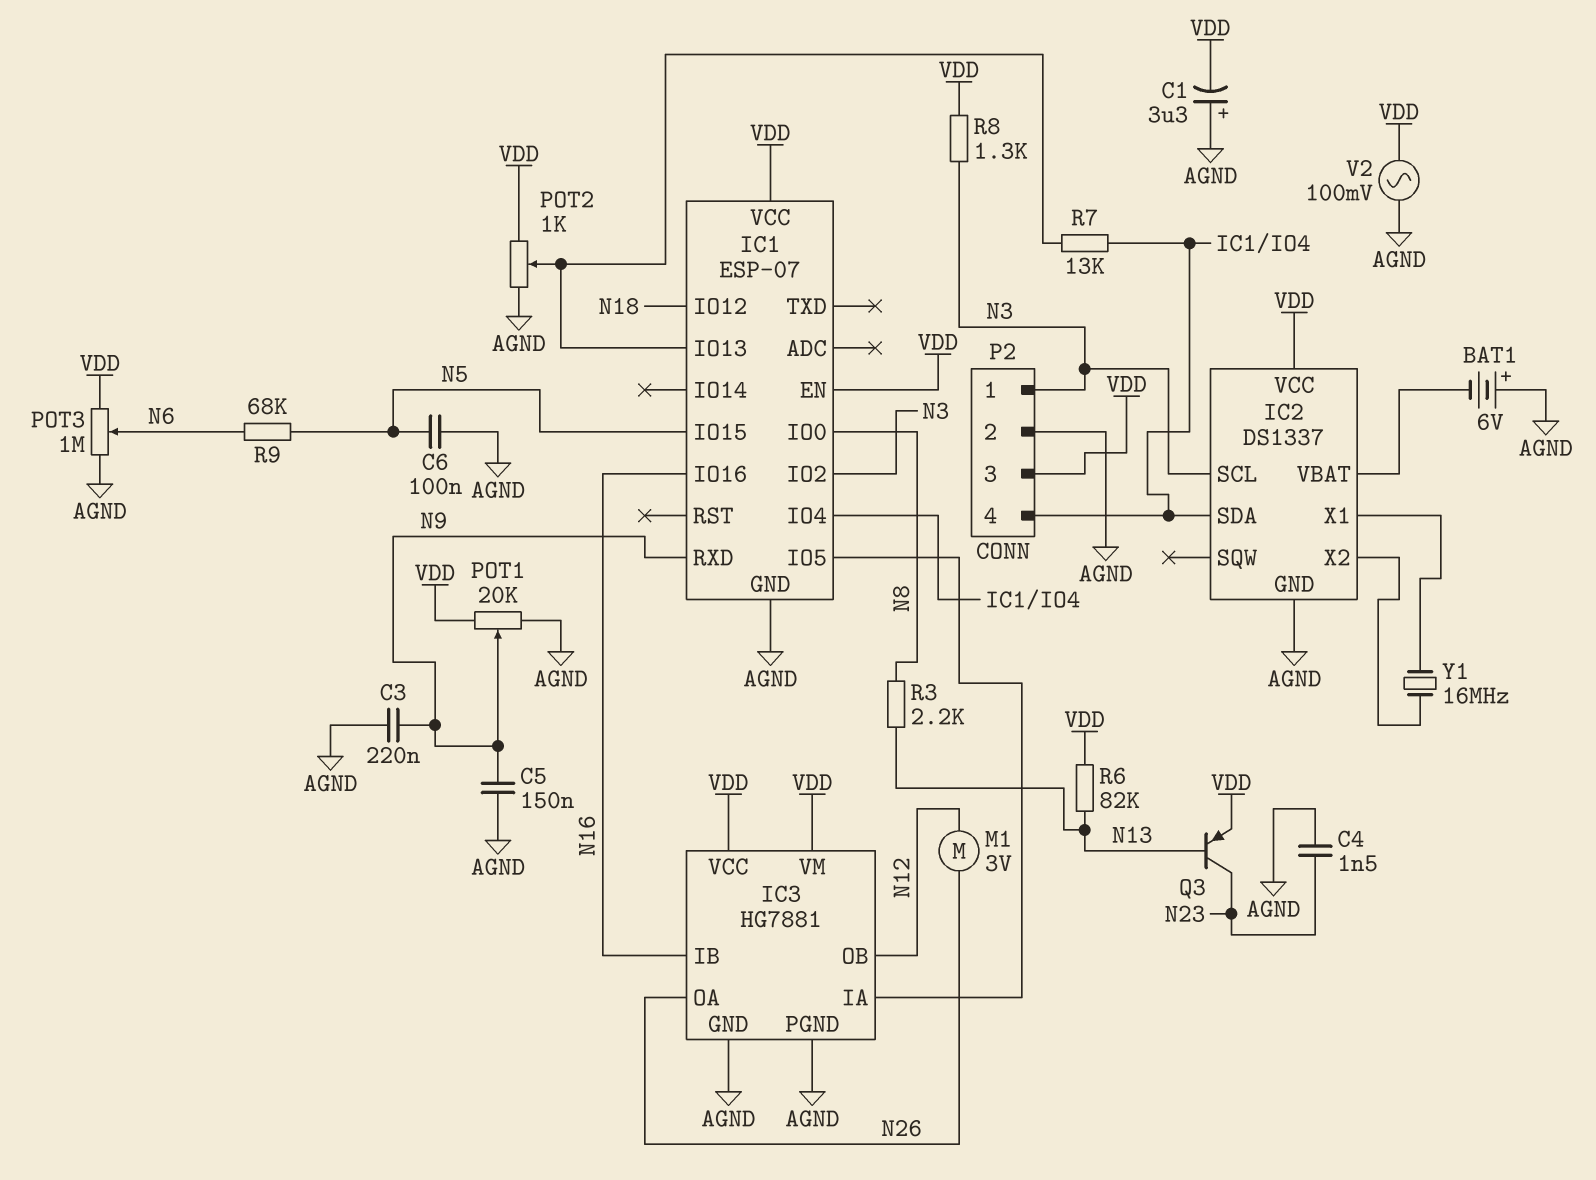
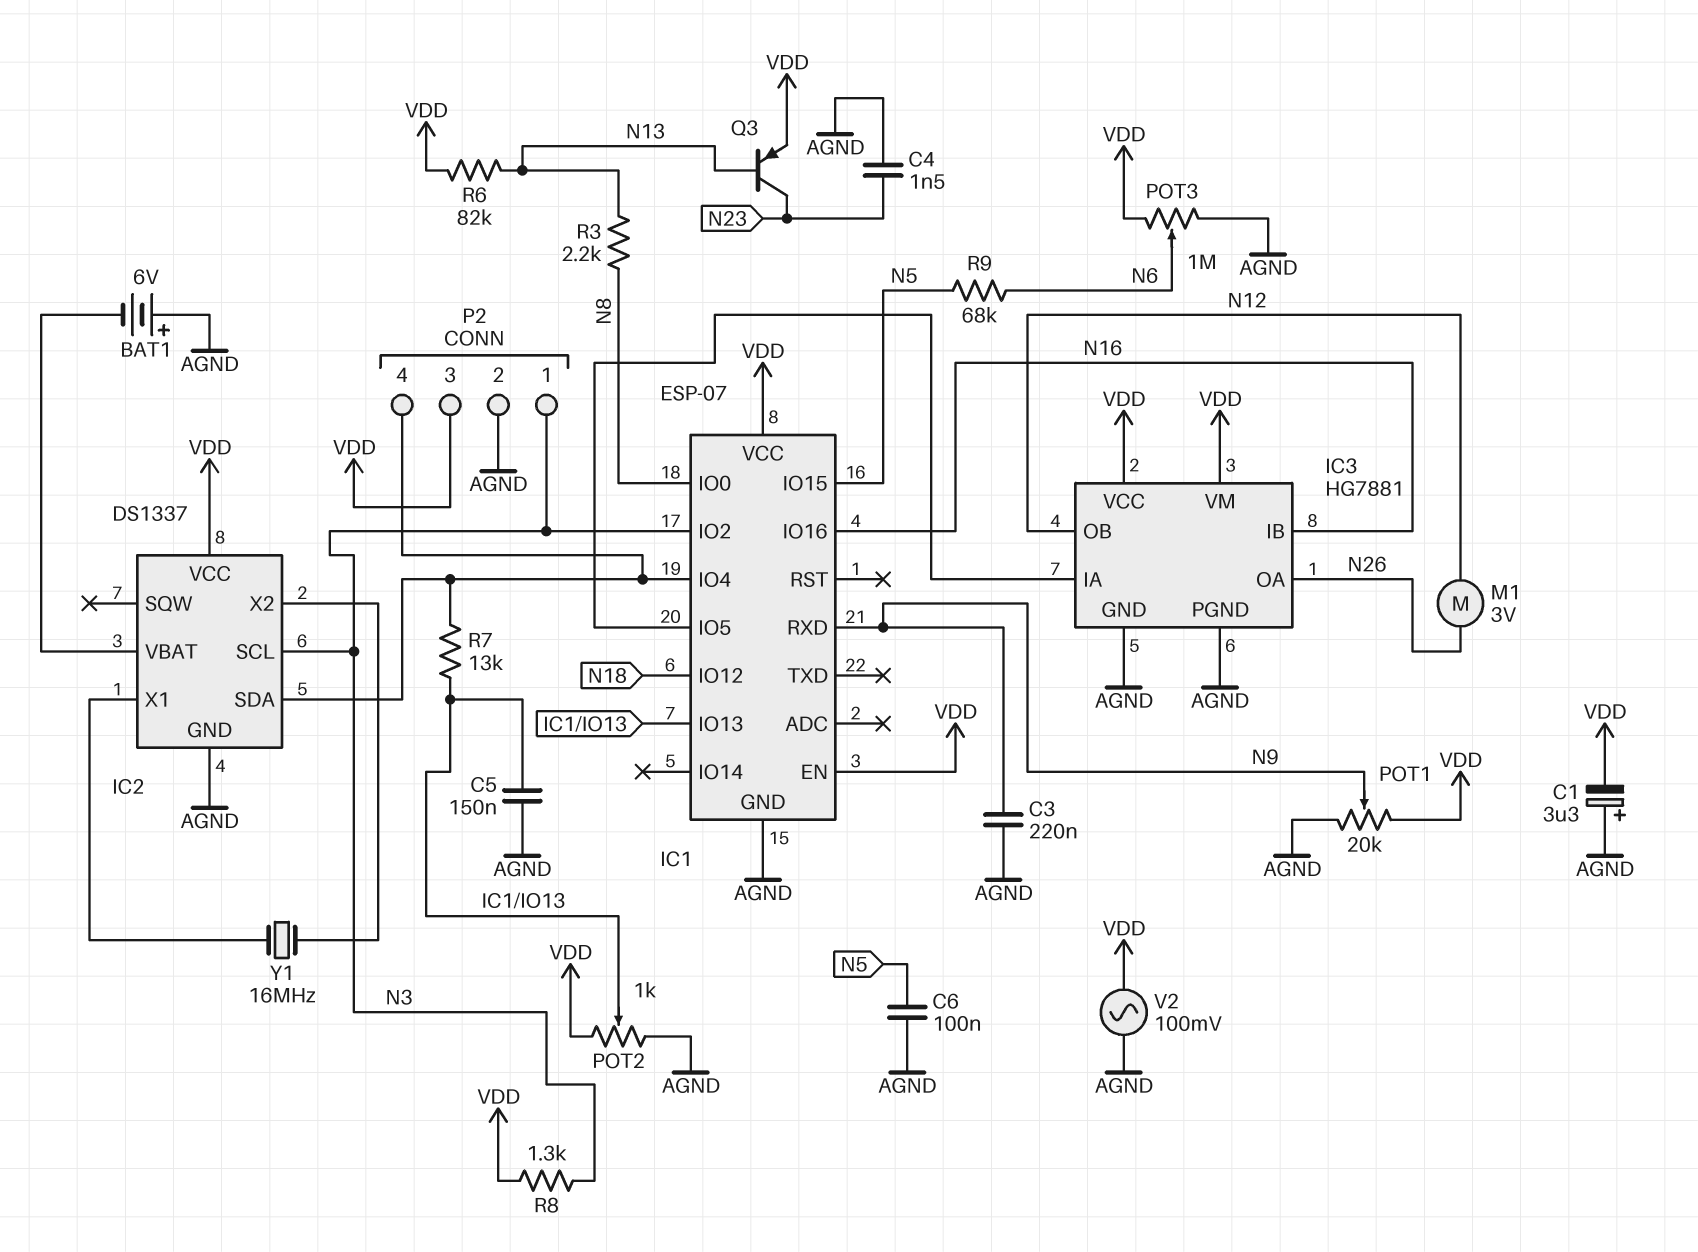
C5: 150nF (AGND, N9) -> 150nF (AGND, IC1/IO13)

